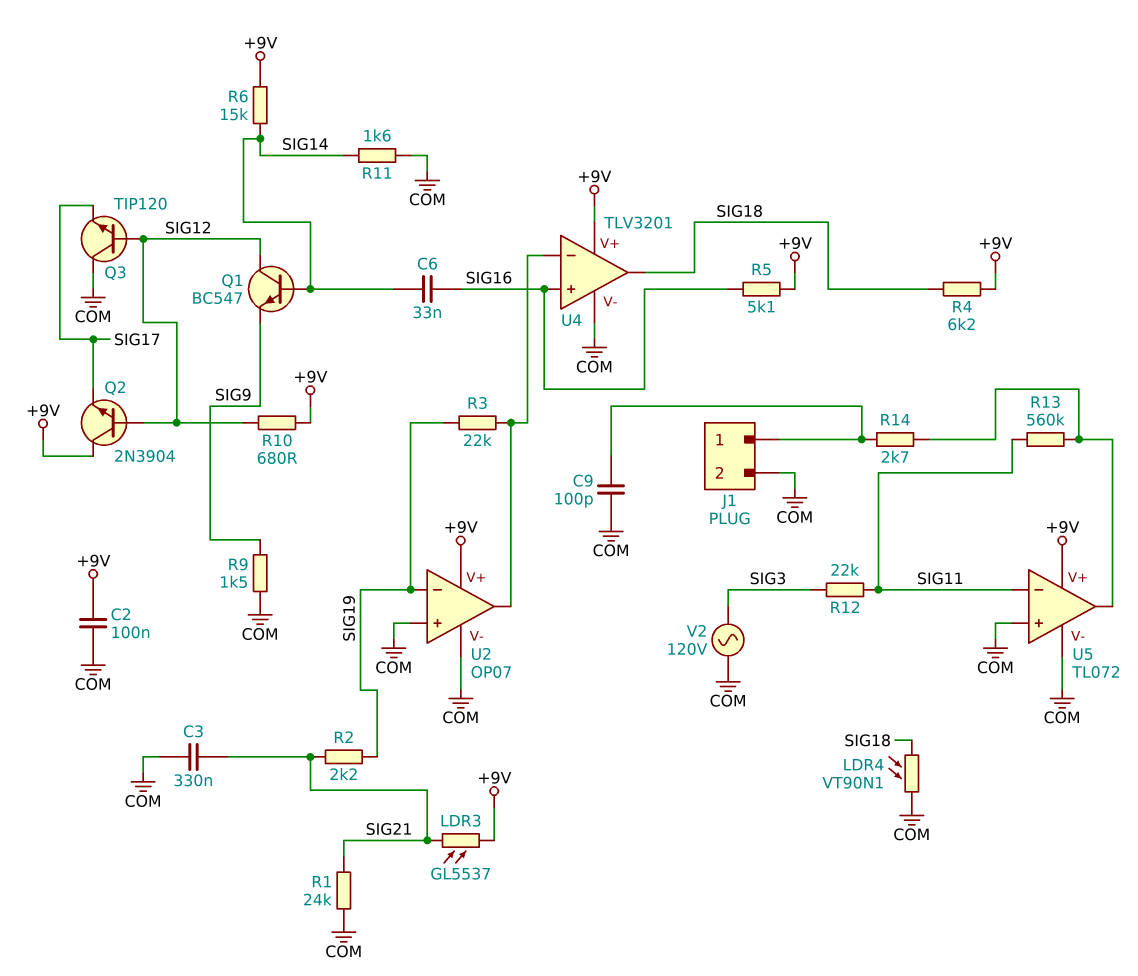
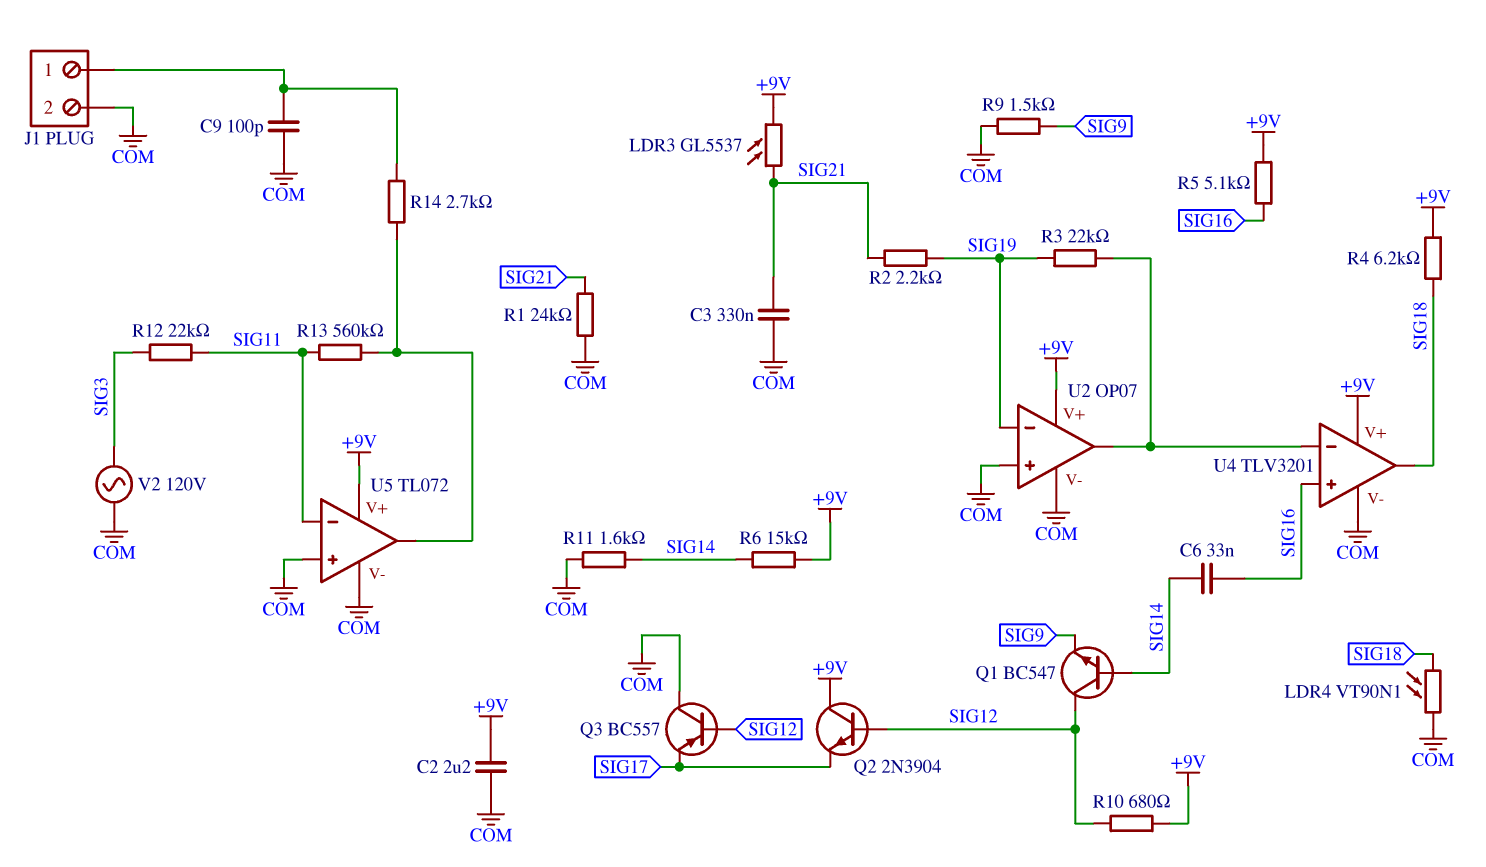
C2: 100nF (+9V, COM) -> 2.2uF (+9V, COM)
Q3: NPN TIP120 (B SIG12, C COM, E SIG17) -> PNP BC557 (B SIG12, C COM, E SIG17)

